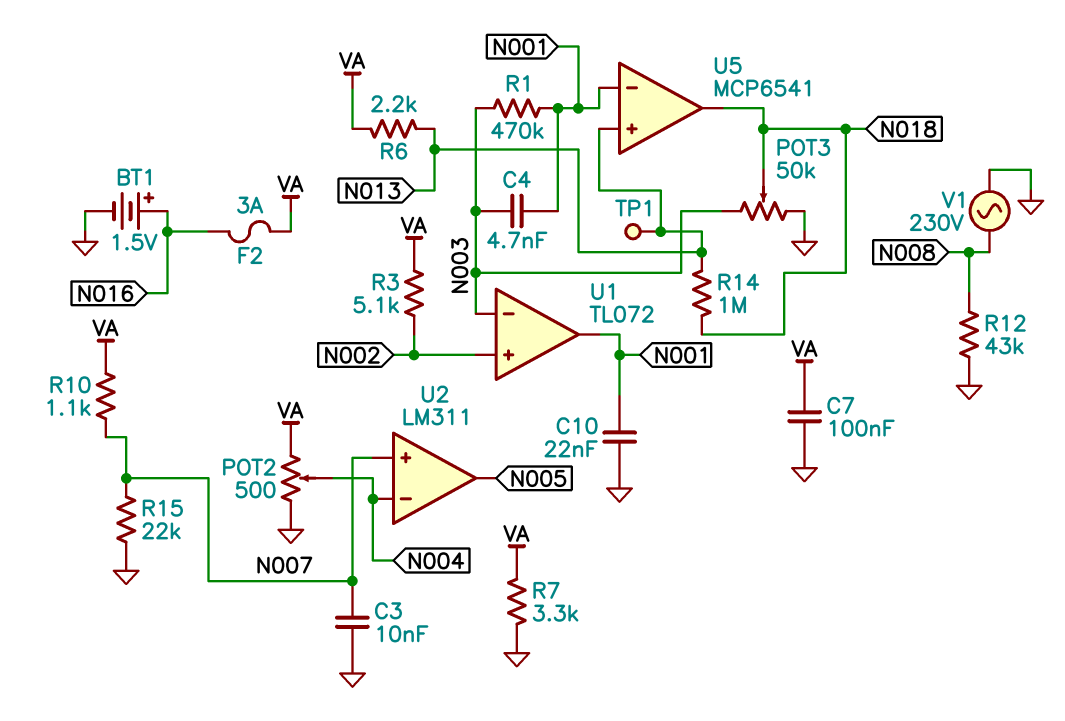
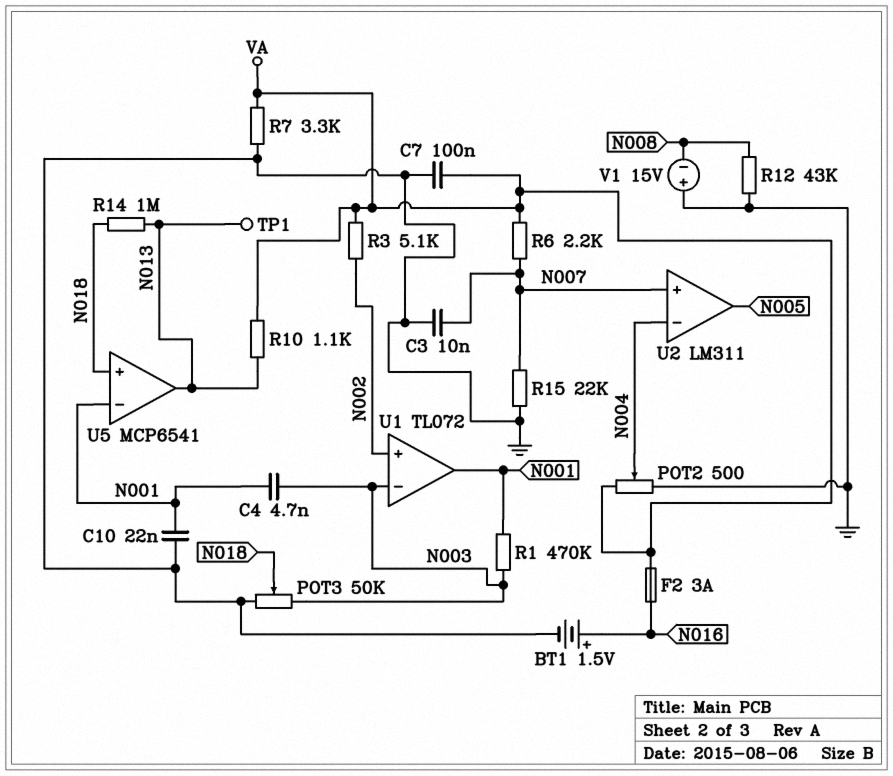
R6: 2.2k (N013, VA) -> 2.2k (N007, VA)
R10: 1.1k (N007, VA) -> 1.1k (N013, VA)
U5 pin in+: N013 -> N018
U5 pin out: N018 -> N013
V1: AC 230V (GND, N008) -> 15V (plus GND, minus N008)

